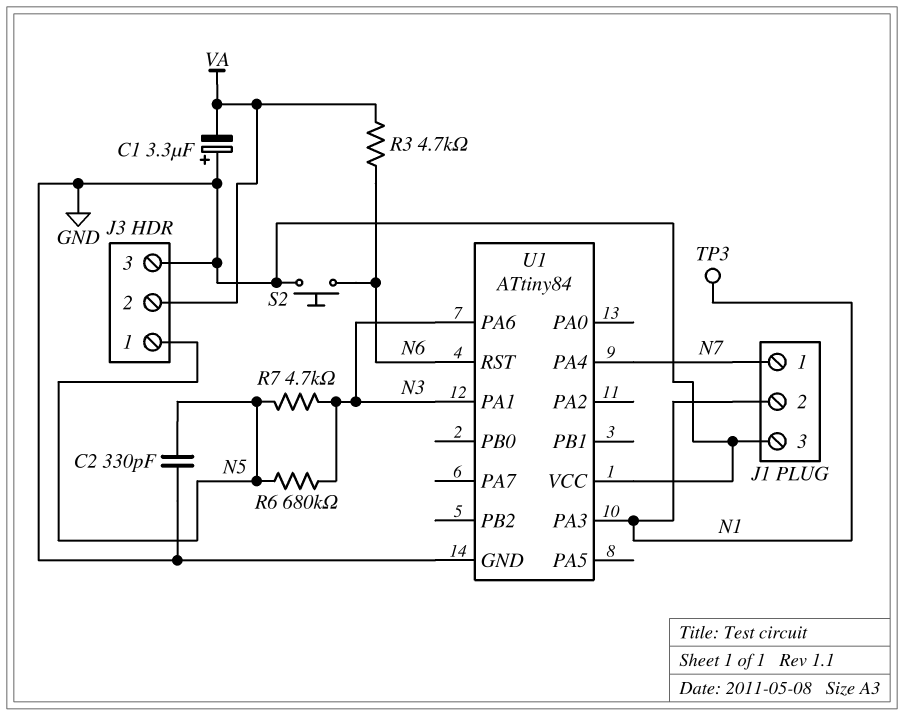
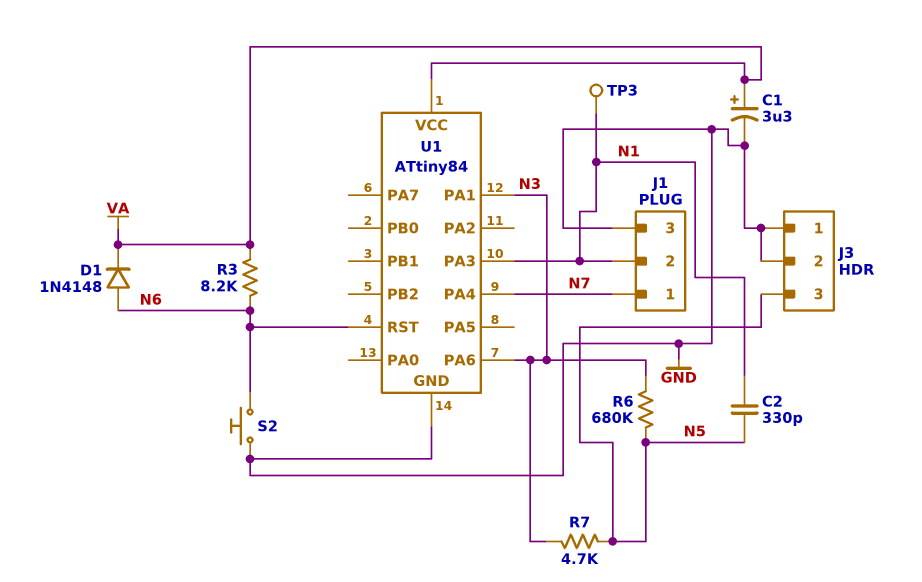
C1: 3.3uF (plus GND, minus VA) -> 3.3uF (plus VA, minus GND)
C2: 330pF (GND, N5) -> 330pF (N1, N5)
D1: none -> diode 1N4148 (A N6, K VA)
J3 pin 1: N5 -> GND
J3 pin 2: VA -> GND
J3 pin 3: GND -> N5
R3: 4.7k (N6, VA) -> 8.2k (N6, VA)
U1 pin VCC: GND -> VA

